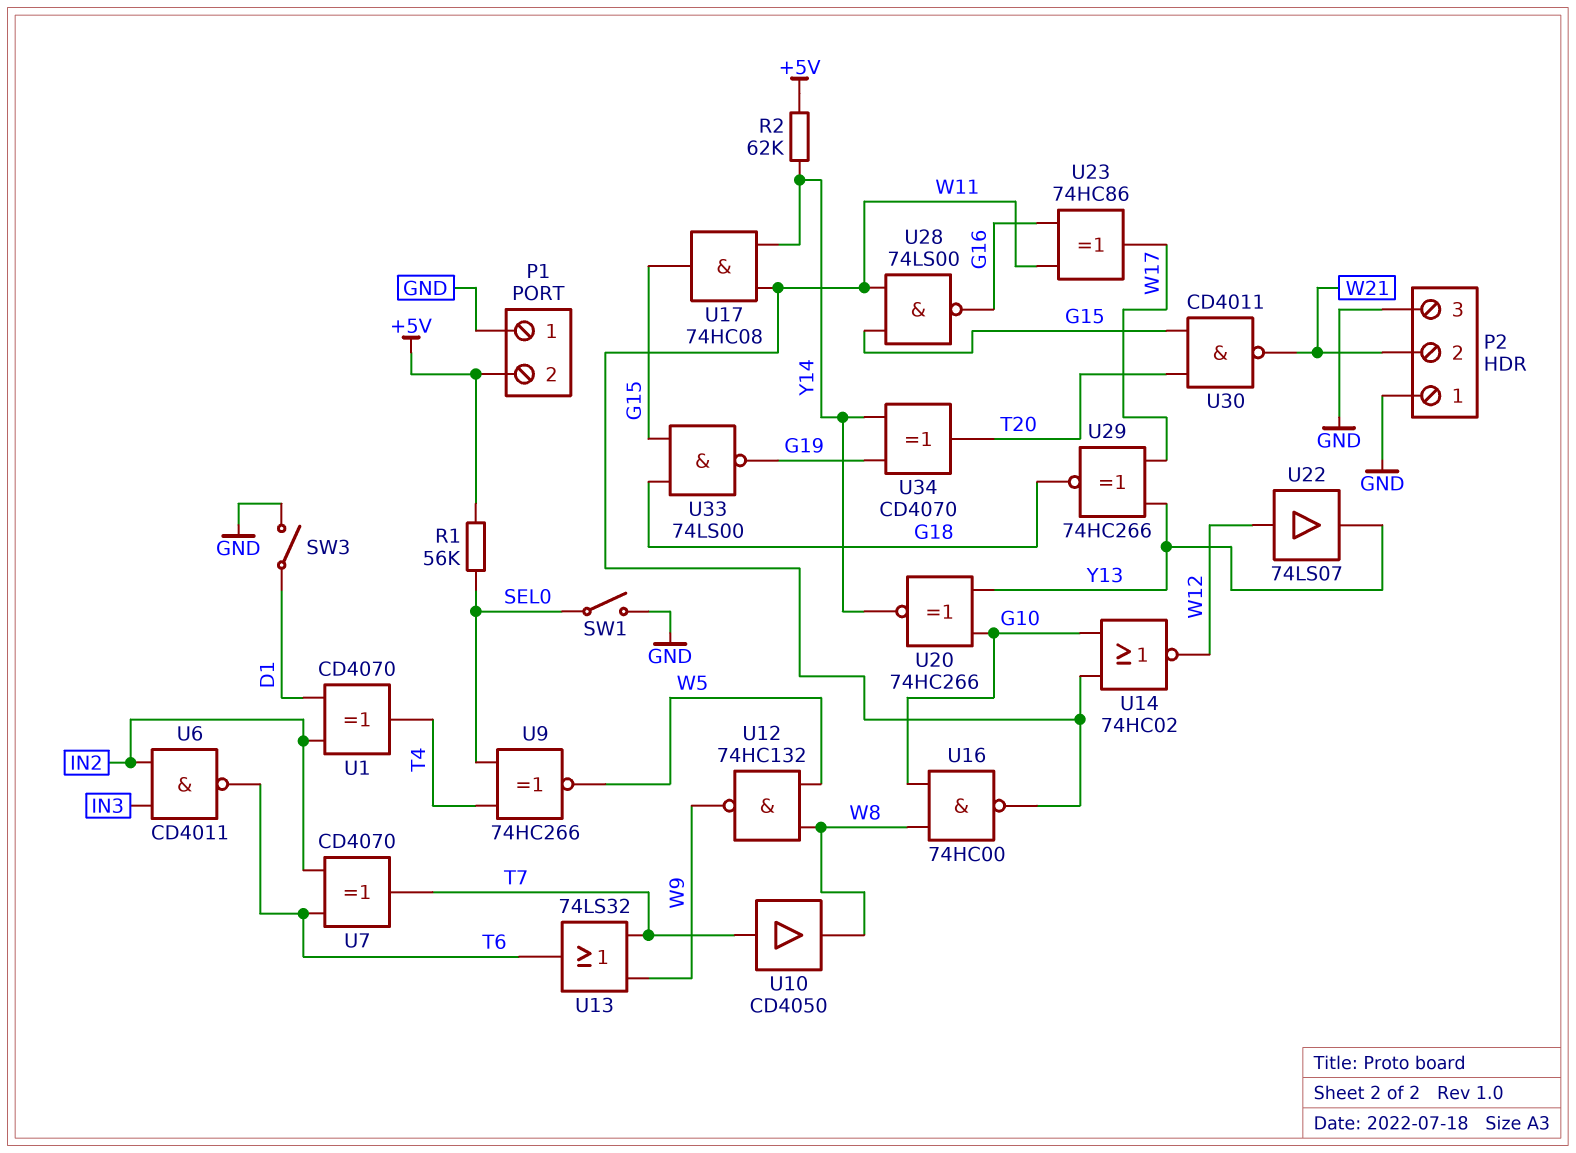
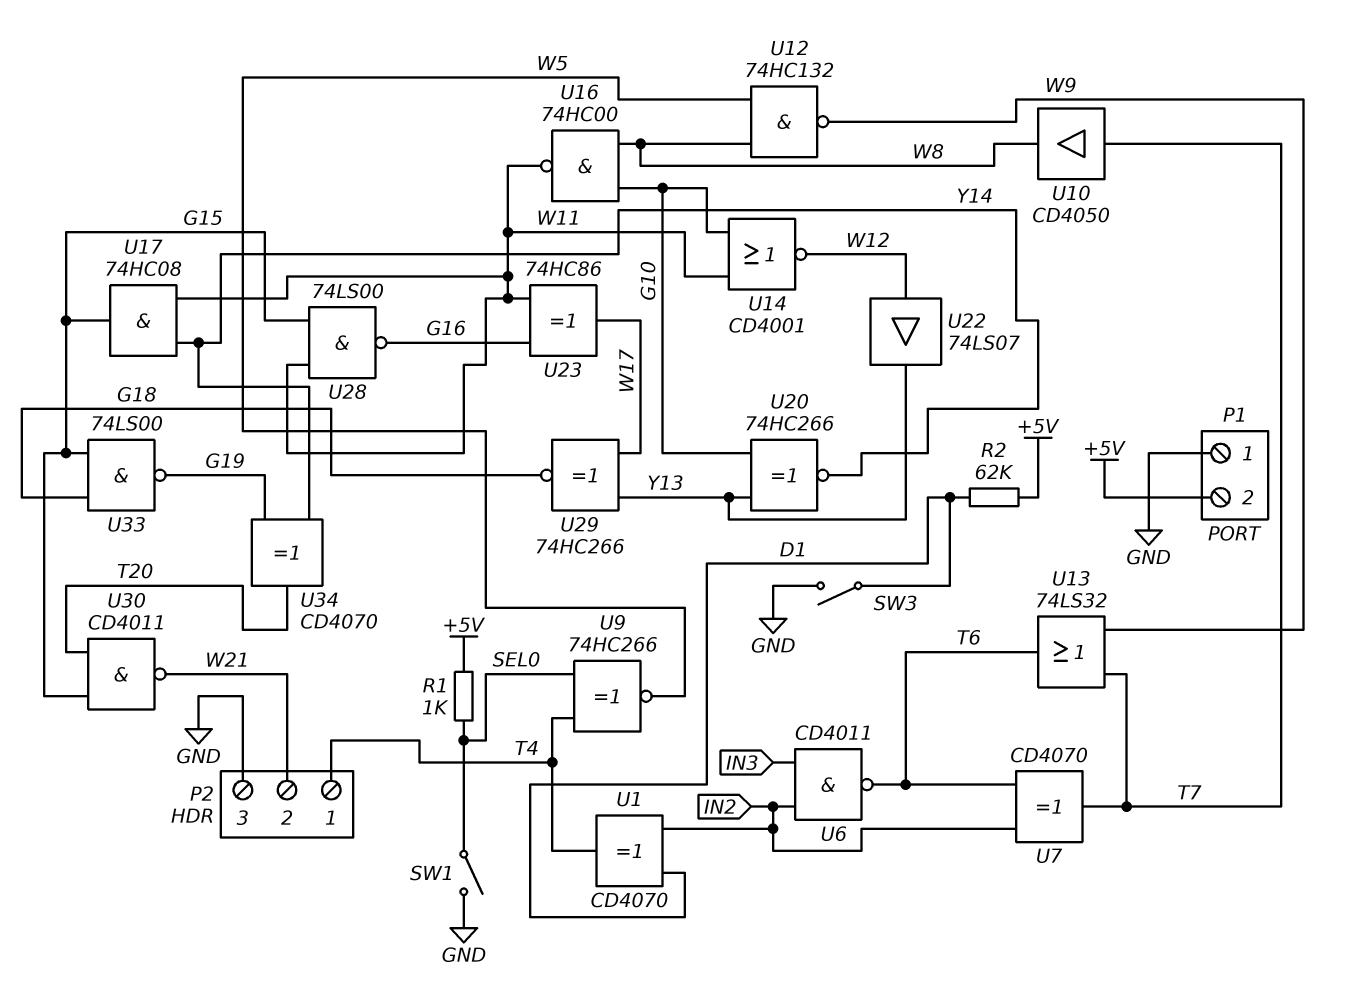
P2 pin 1: GND -> T4
R1: 56k (+5V, SEL0) -> 1k (+5V, SEL0)
R2: 62k (+5V, Y14) -> 62k (+5V, D1)
U14: NOR 74HC02 (in G10, in W11, out W12) -> NOR CD4001 (in G10, in W11, out W12)

